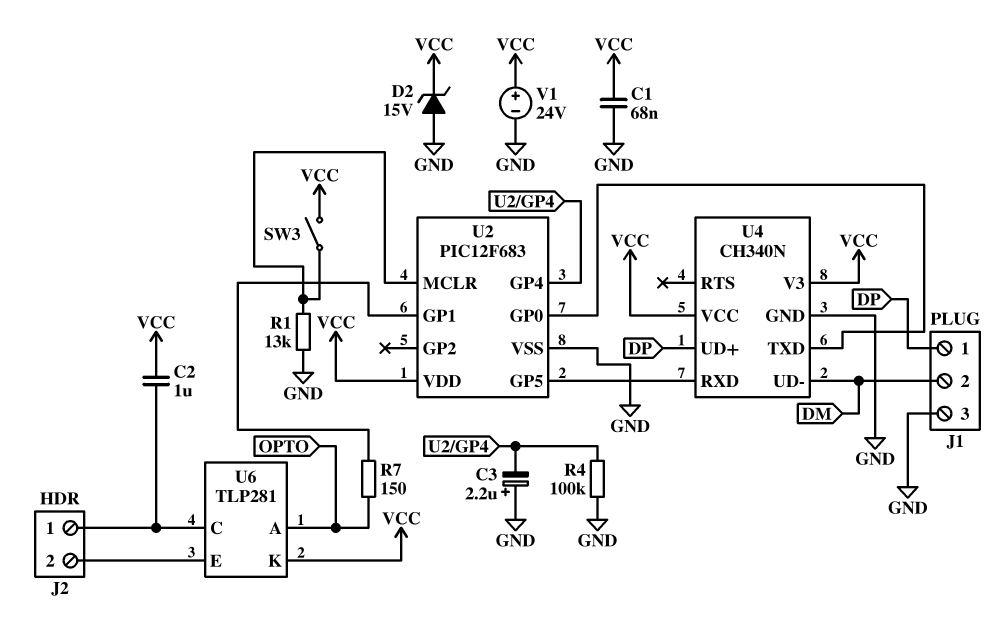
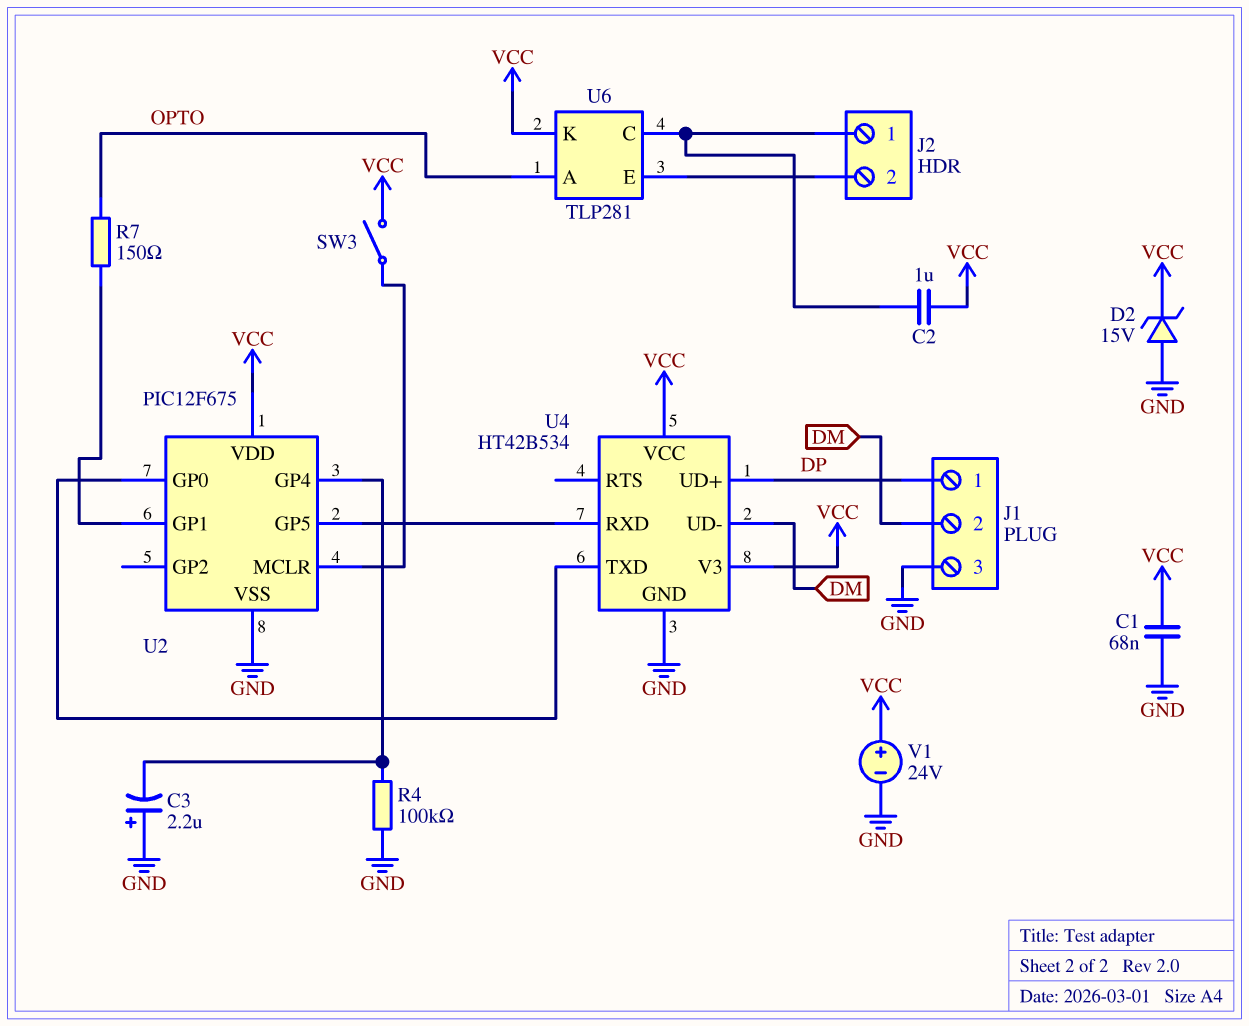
R1: 13k (GND, U2/MCLR) -> none
U2: PIC12F683 -> PIC12F675
U4: CH340N -> HT42B534

